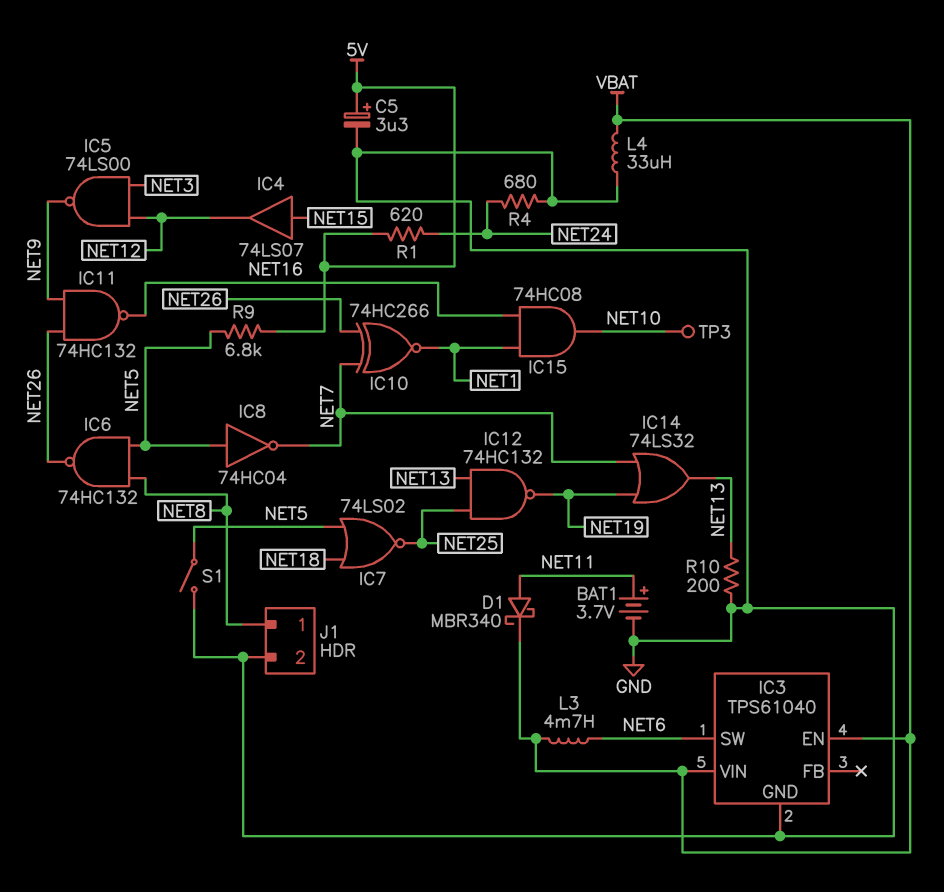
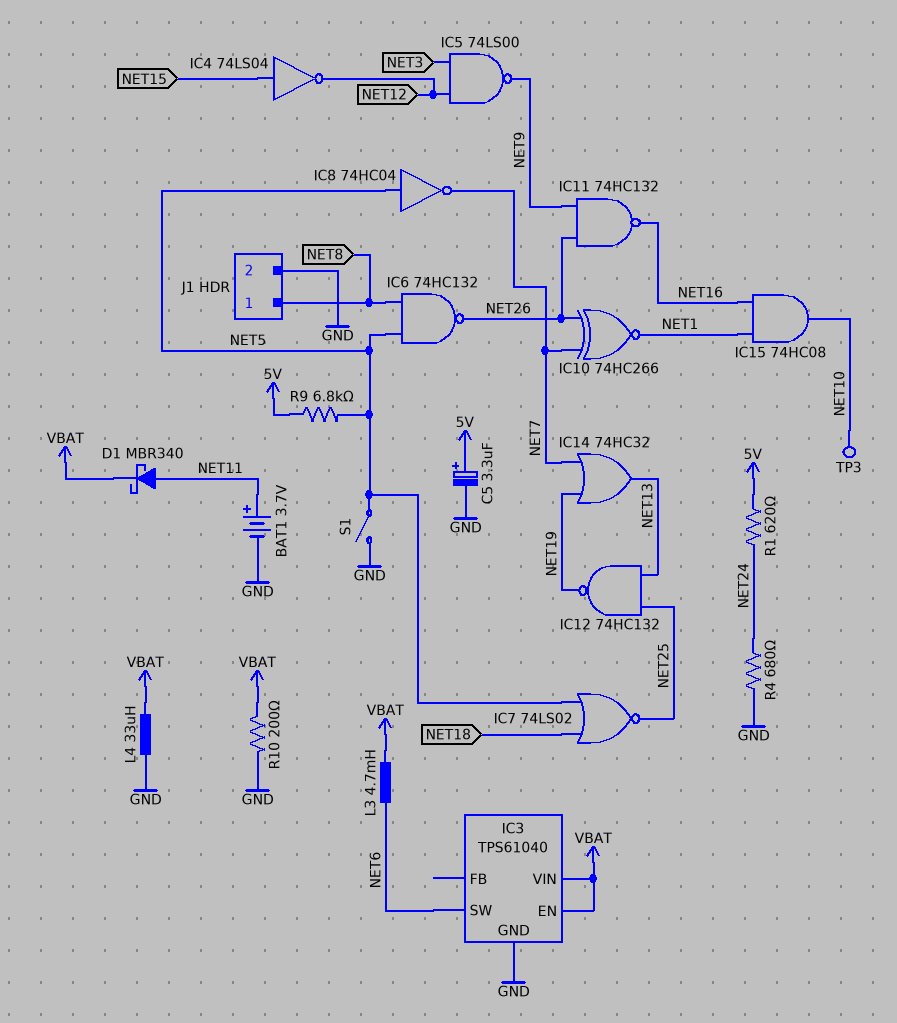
IC4: buffer 74LS07 (in NET15, out NET12) -> NOT 74LS04 (in NET15, out NET12)
IC14: OR 74LS32 (in NET7, in NET19, out NET13) -> OR 74HC32 (in NET7, in NET19, out NET13)
R10: 200 (GND, NET13) -> 200 (GND, VBAT)

